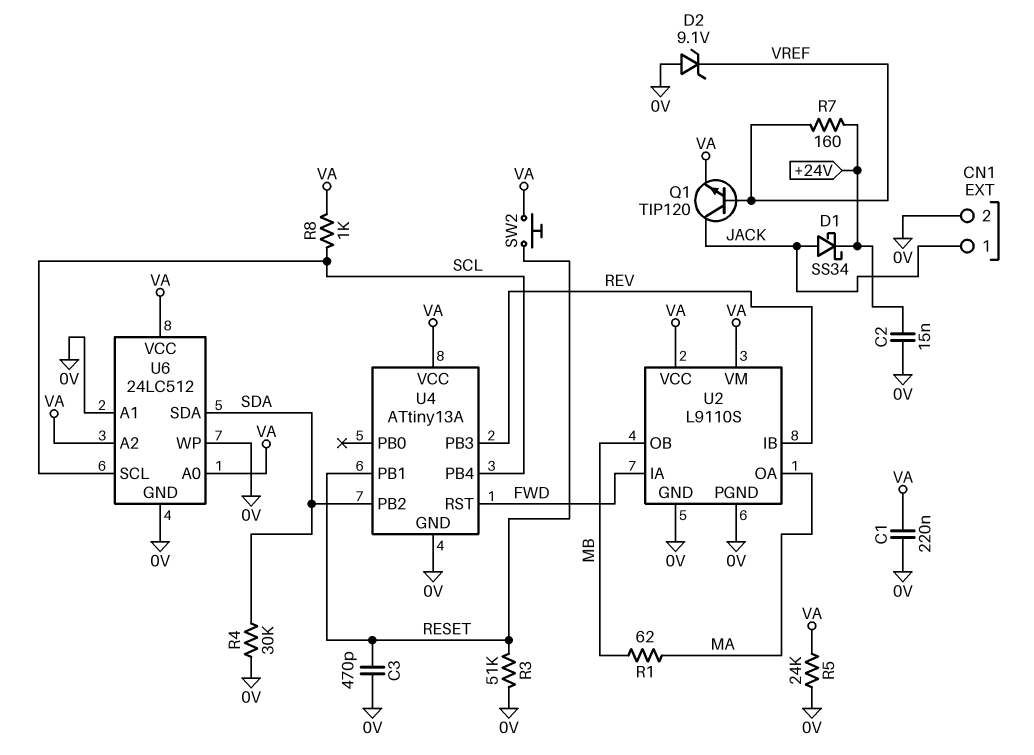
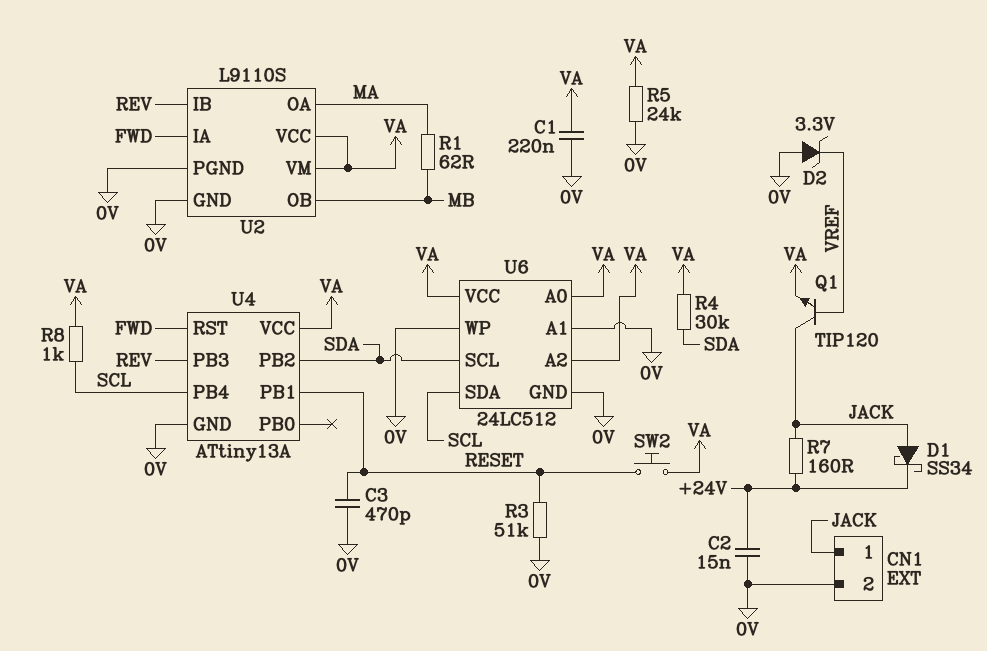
D2: zener 9.1V (A 0V, K VREF) -> zener 3.3V (A 0V, K VREF)
R4: 30k (0V, SDA) -> 30k (SDA, VA)
R7: 160 (+24V, VREF) -> 160 (+24V, JACK)
U6 pin SCL: SCL -> SDA
U6 pin SDA: SDA -> SCL

